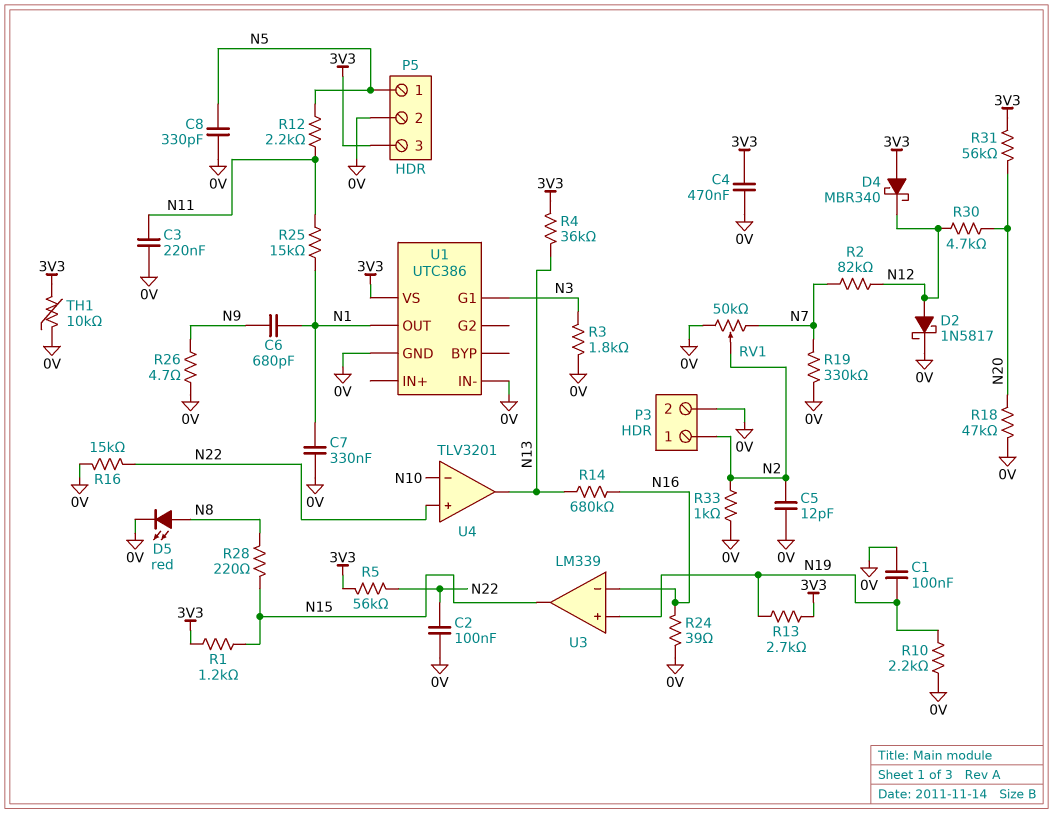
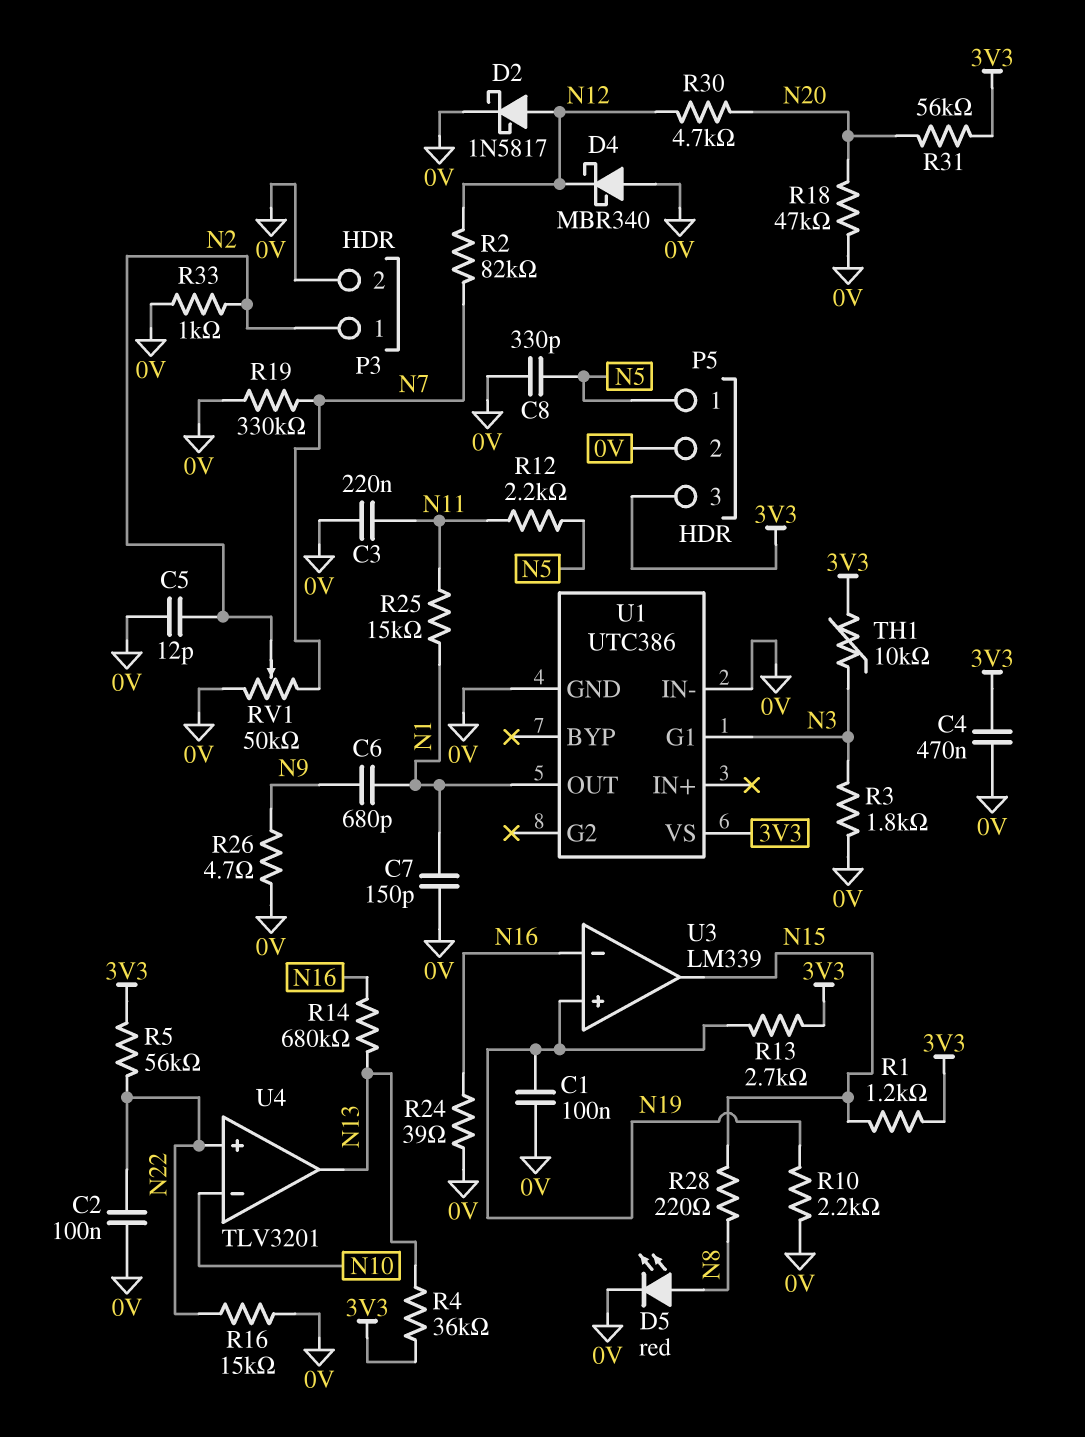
C7: 330nF (0V, N1) -> 150pF (0V, N1)
D4: schottky MBR340 (A 3V3, K N12) -> schottky MBR340 (A 0V, K N12)
TH1: 10k (0V, 3V3) -> 10k (3V3, N3)

